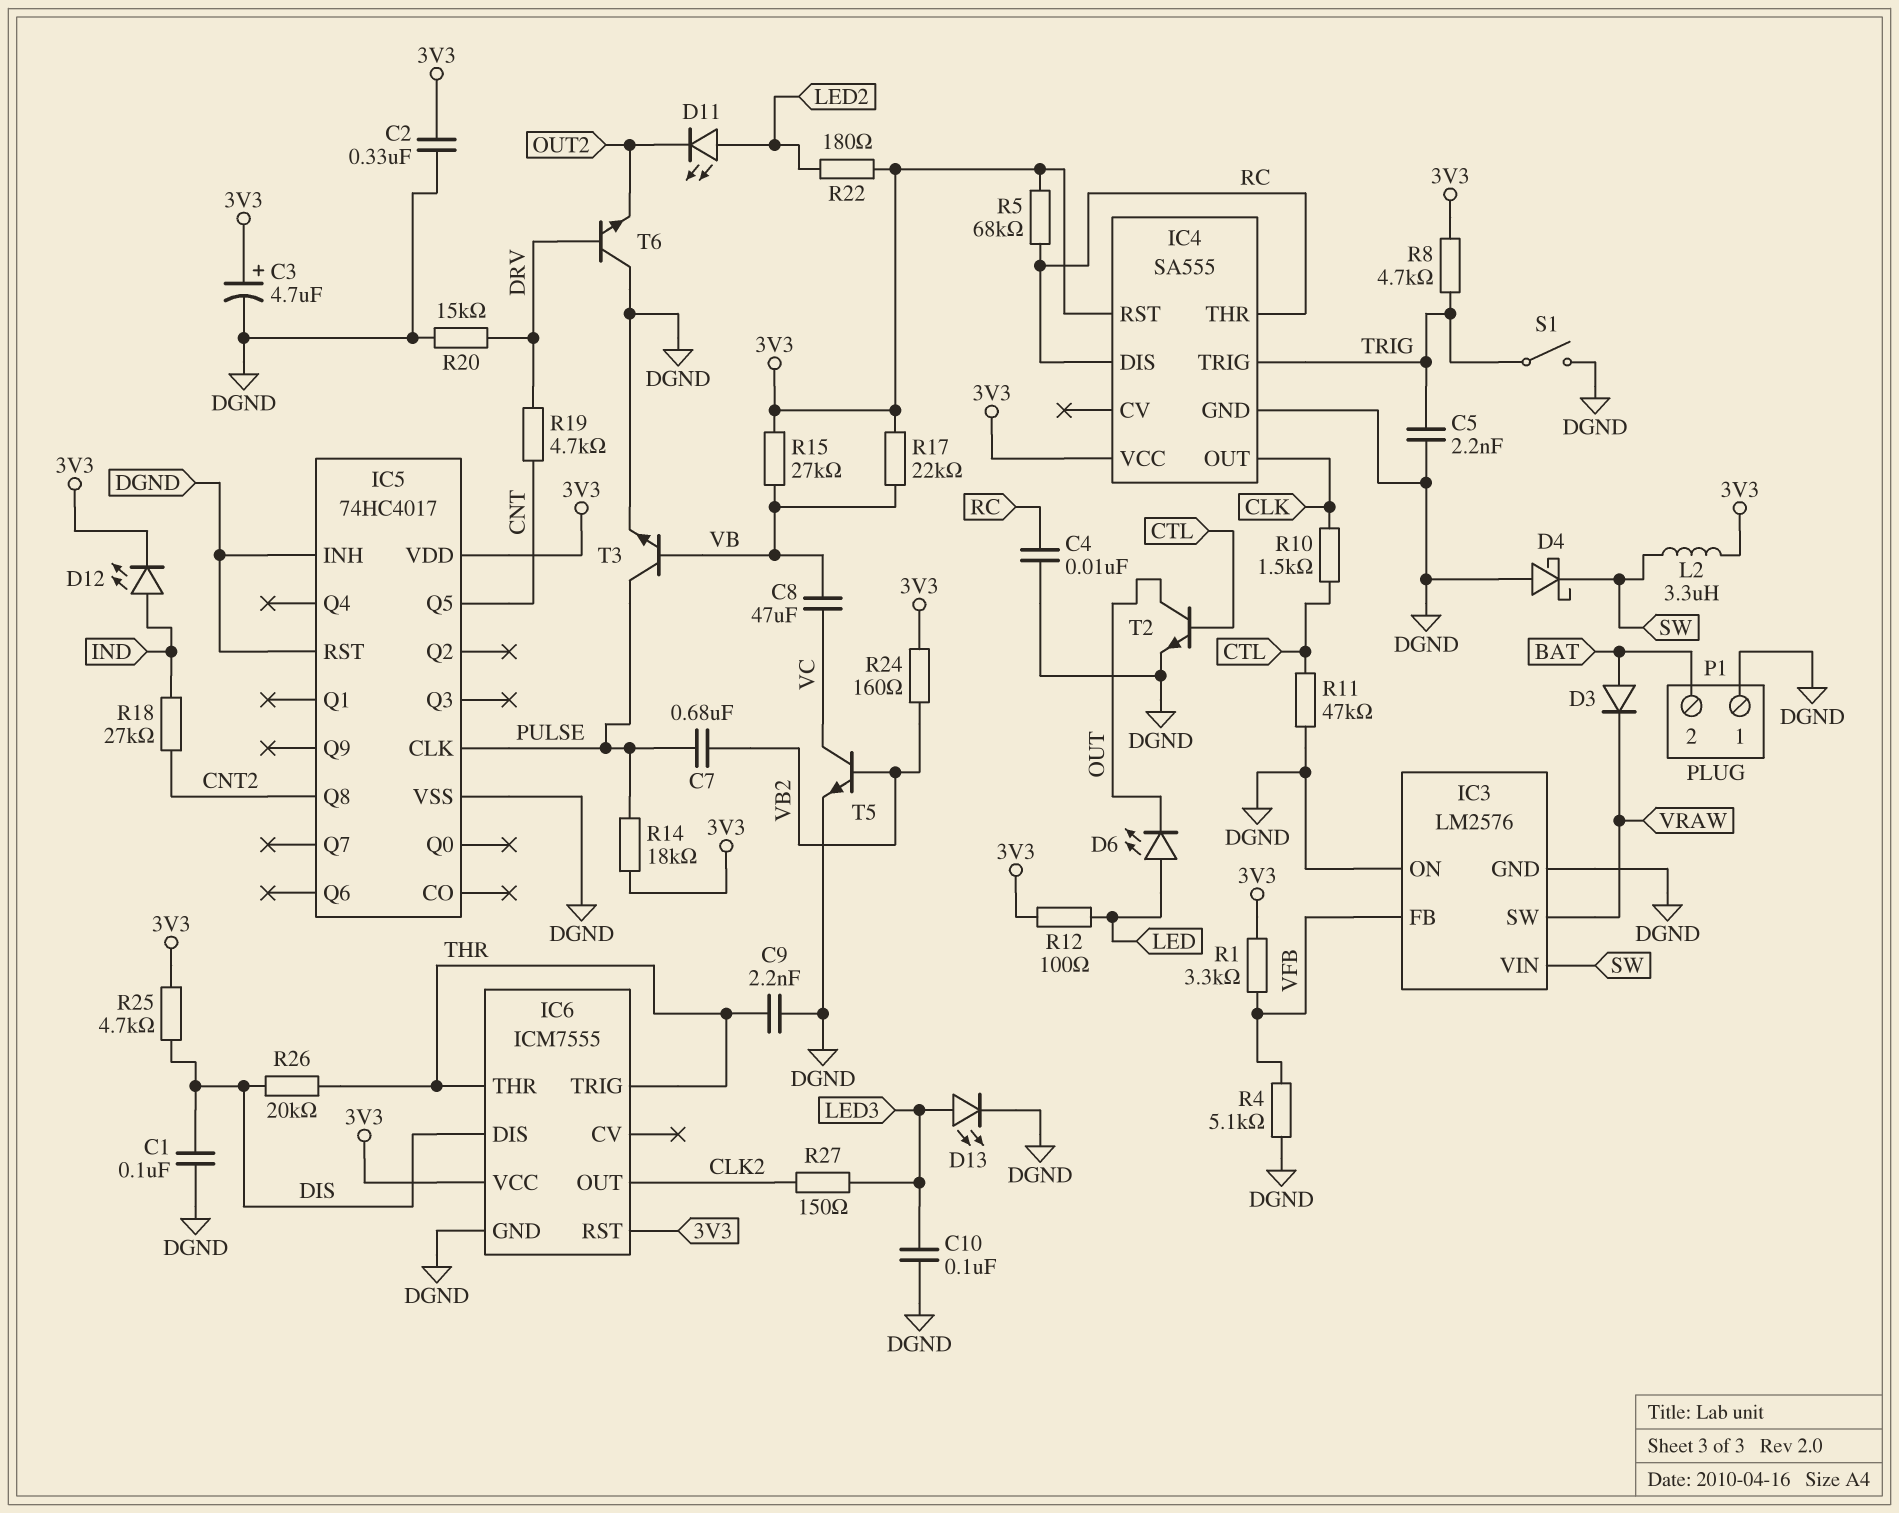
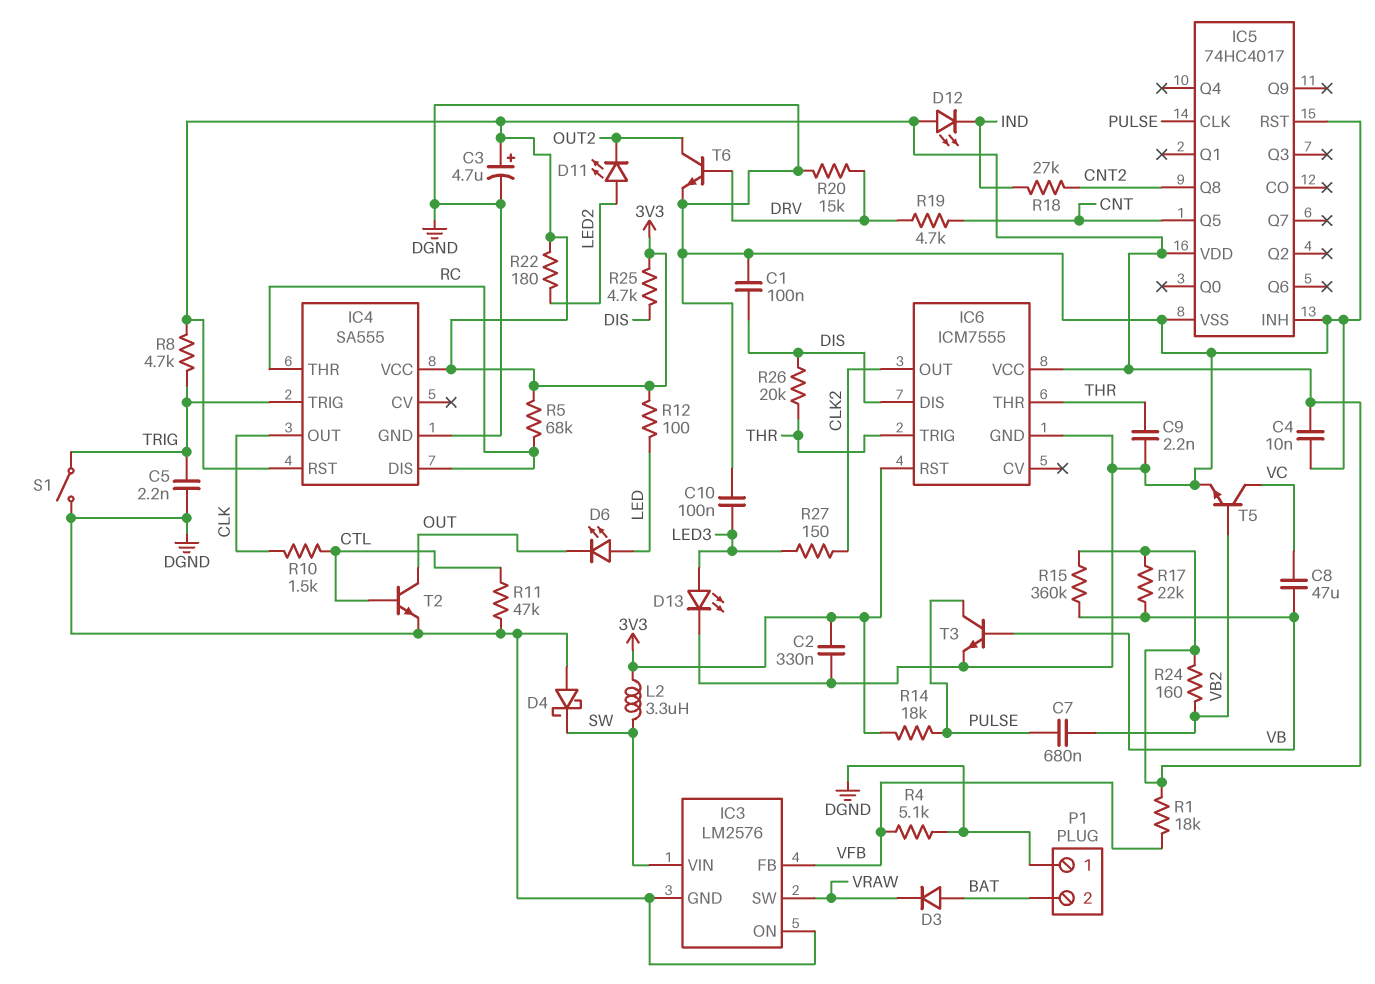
C4: 10nF (DGND, RC) -> 10nF (3V3, DGND)
D12: LED (A IND, K 3V3) -> LED (A 3V3, K IND)
R1: 3.3k (3V3, VFB) -> 18k (3V3, VFB)
R15: 27k (3V3, VB) -> 360k (3V3, VB)
T6: NPN (B DRV, C DGND, E OUT2) -> NPN (B DRV, C OUT2, E DGND)

